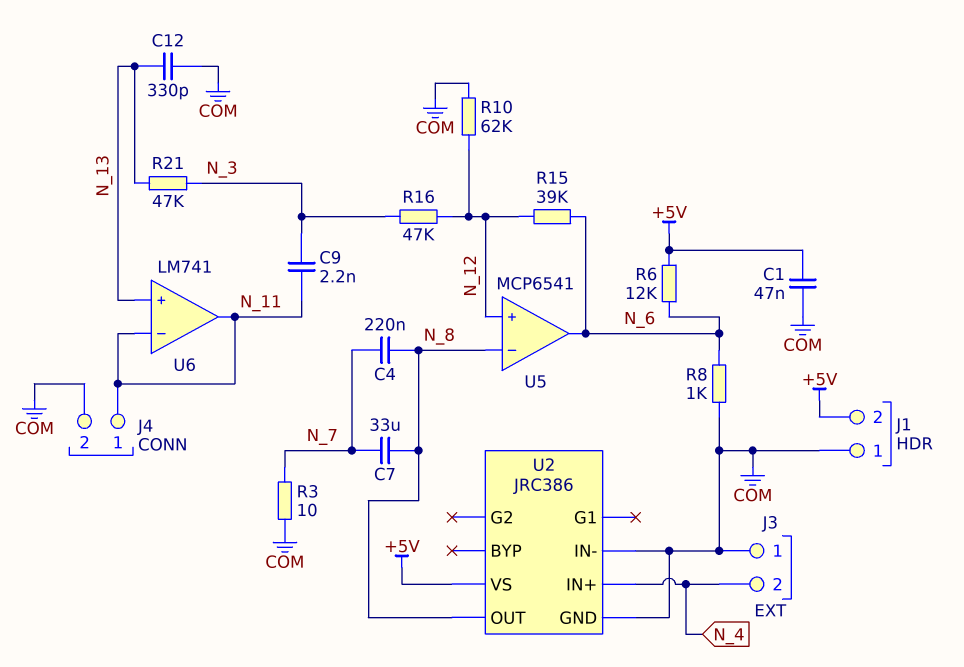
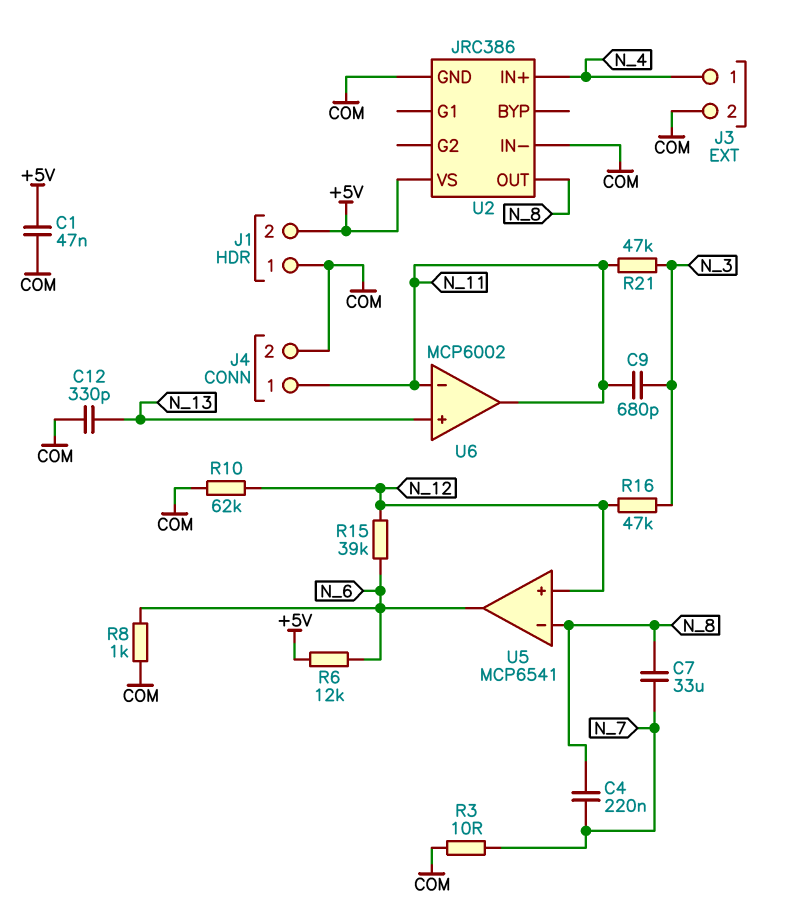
C9: 2.2nF (N_3, N_11) -> 680pF (N_3, N_11)
J3 pin 1: COM -> N_4
J3 pin 2: N_4 -> COM
R21: 47k (N_3, N_13) -> 47k (N_3, N_11)
U6: LM741 -> MCP6002

